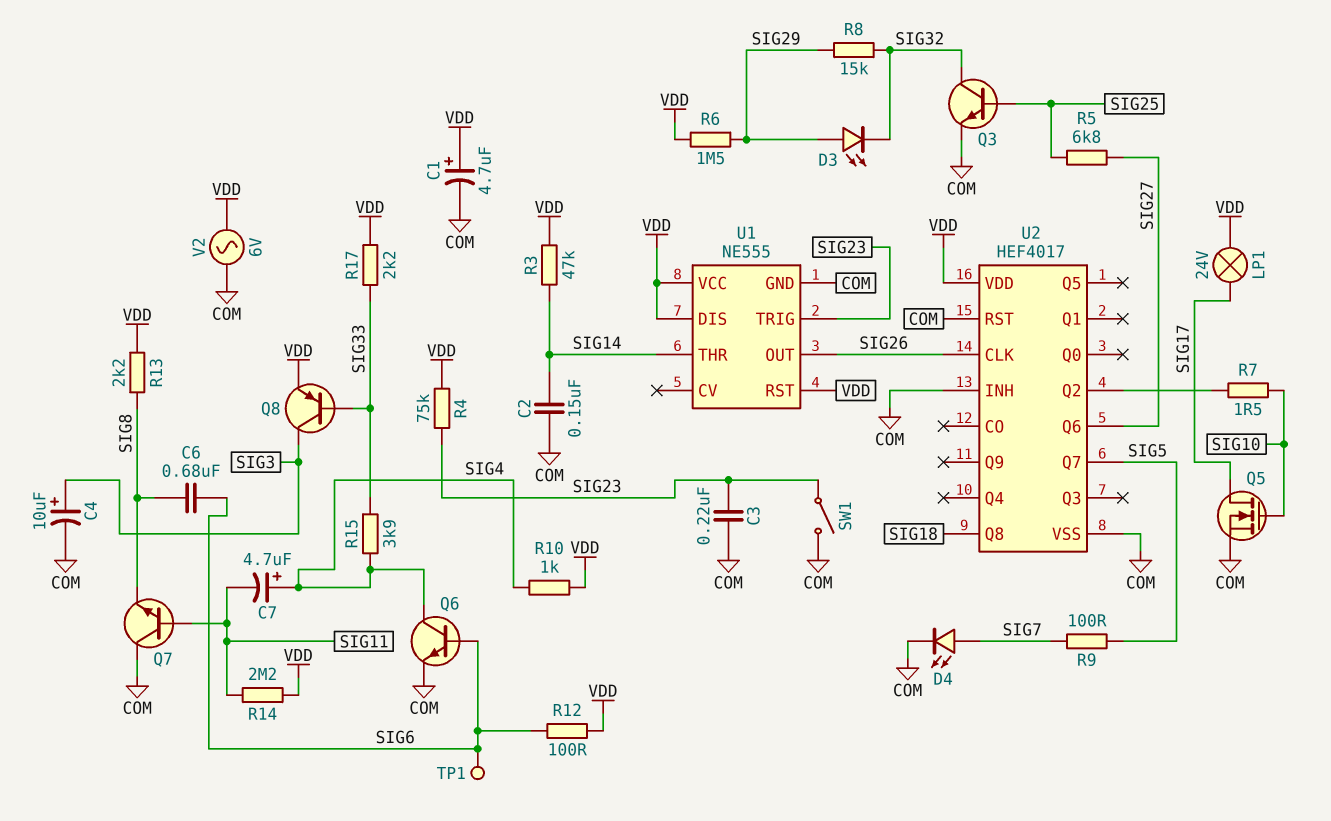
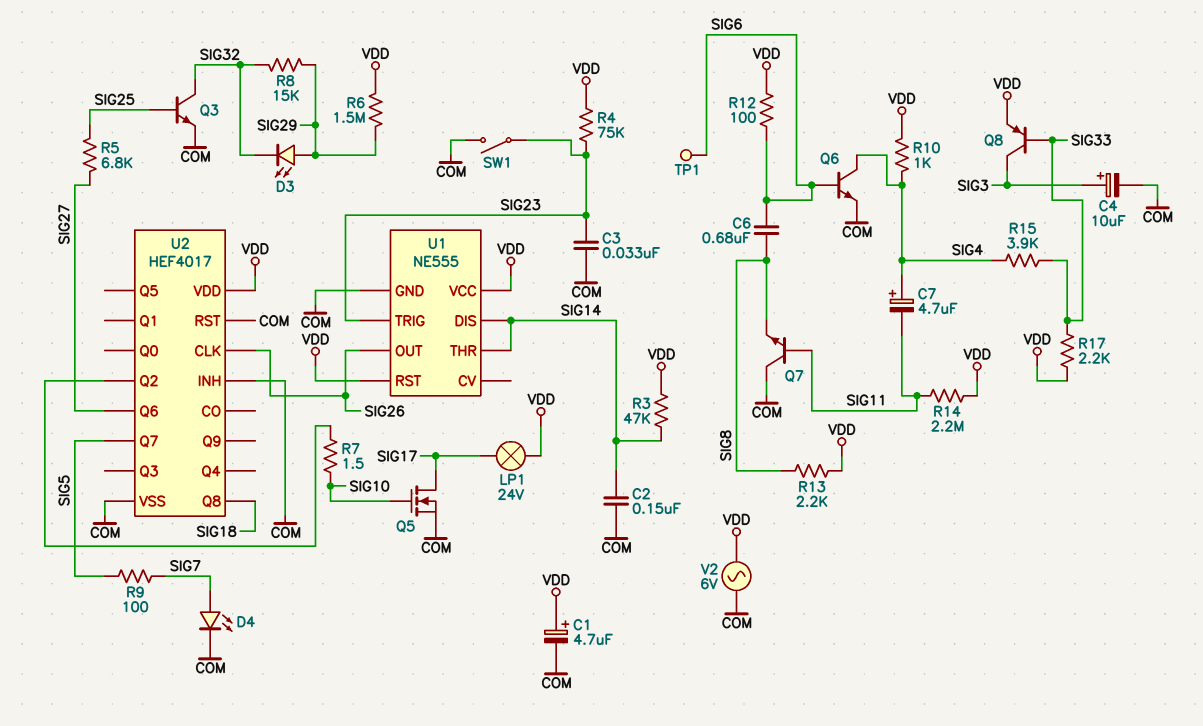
C3: 220nF (COM, SIG23) -> 33nF (COM, SIG23)
U1 pin DIS: VDD -> SIG14

